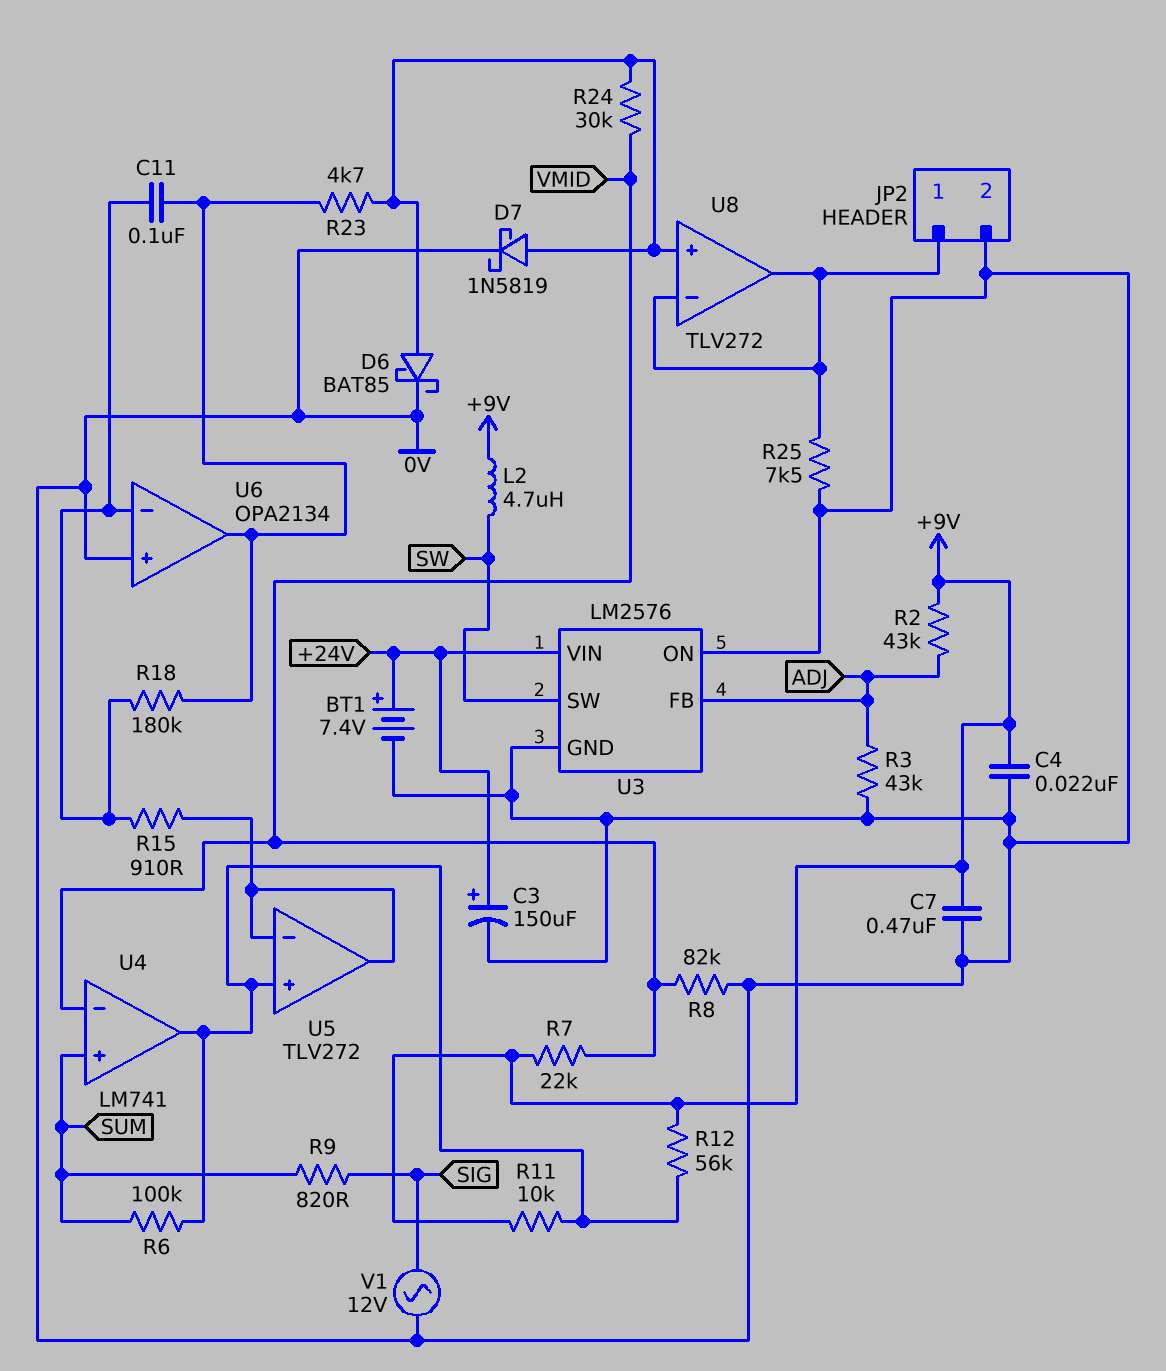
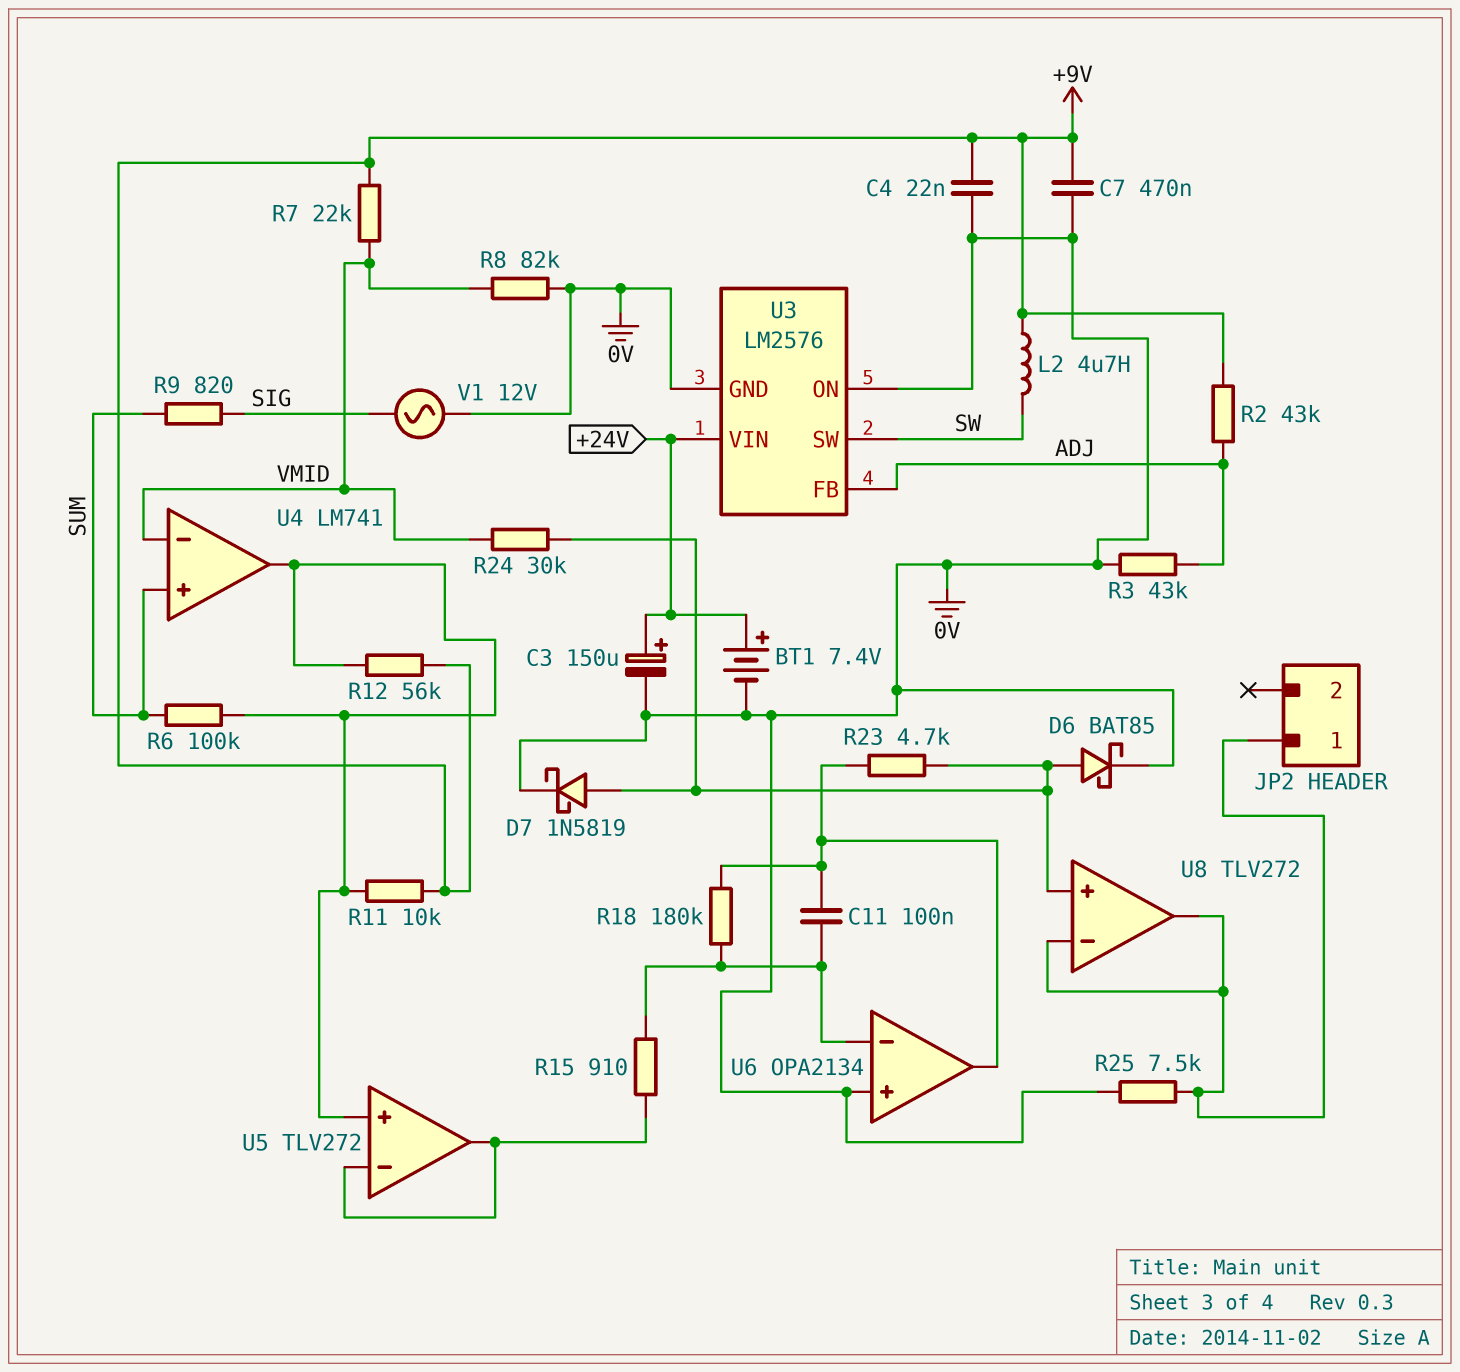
JP2 pin 2: 0V -> none

